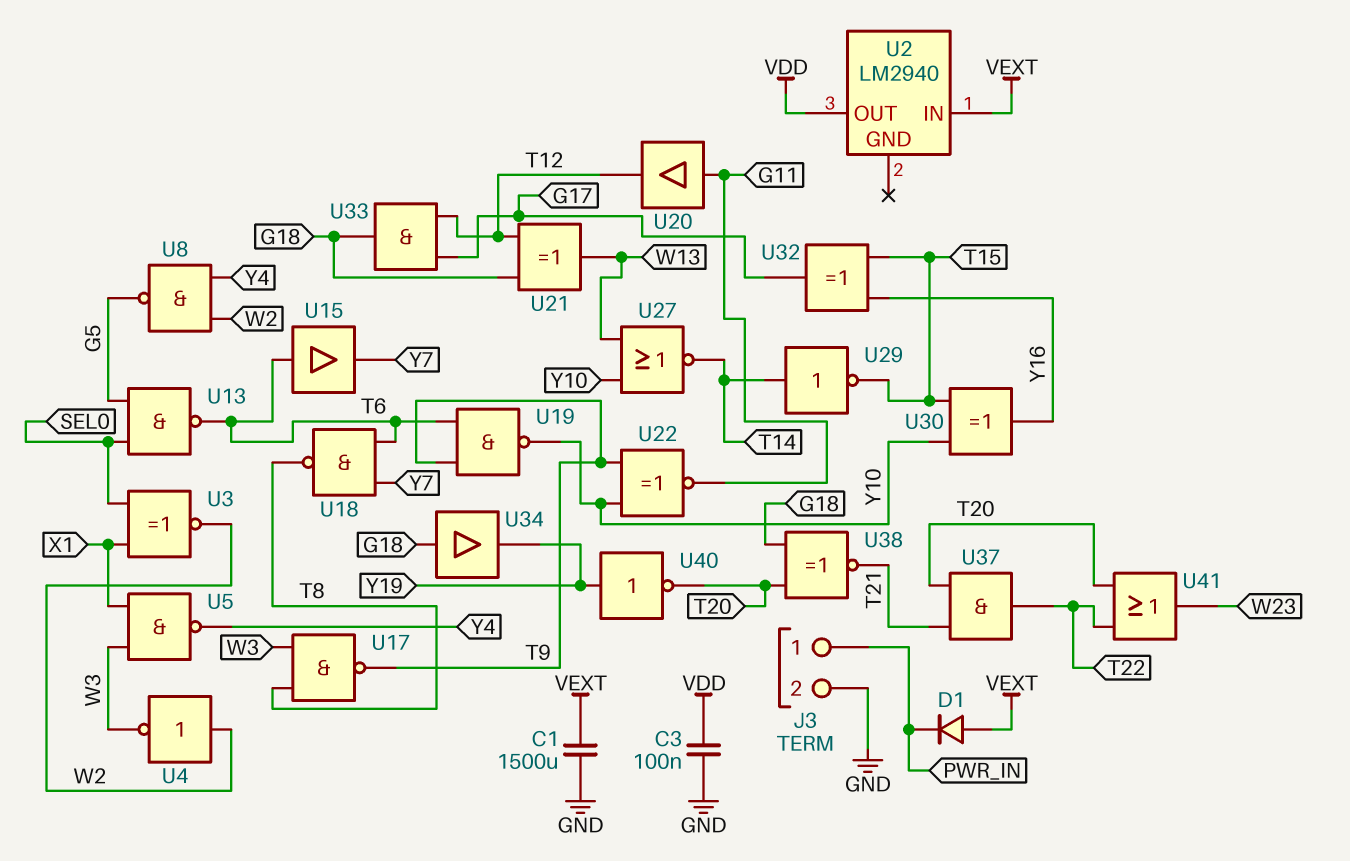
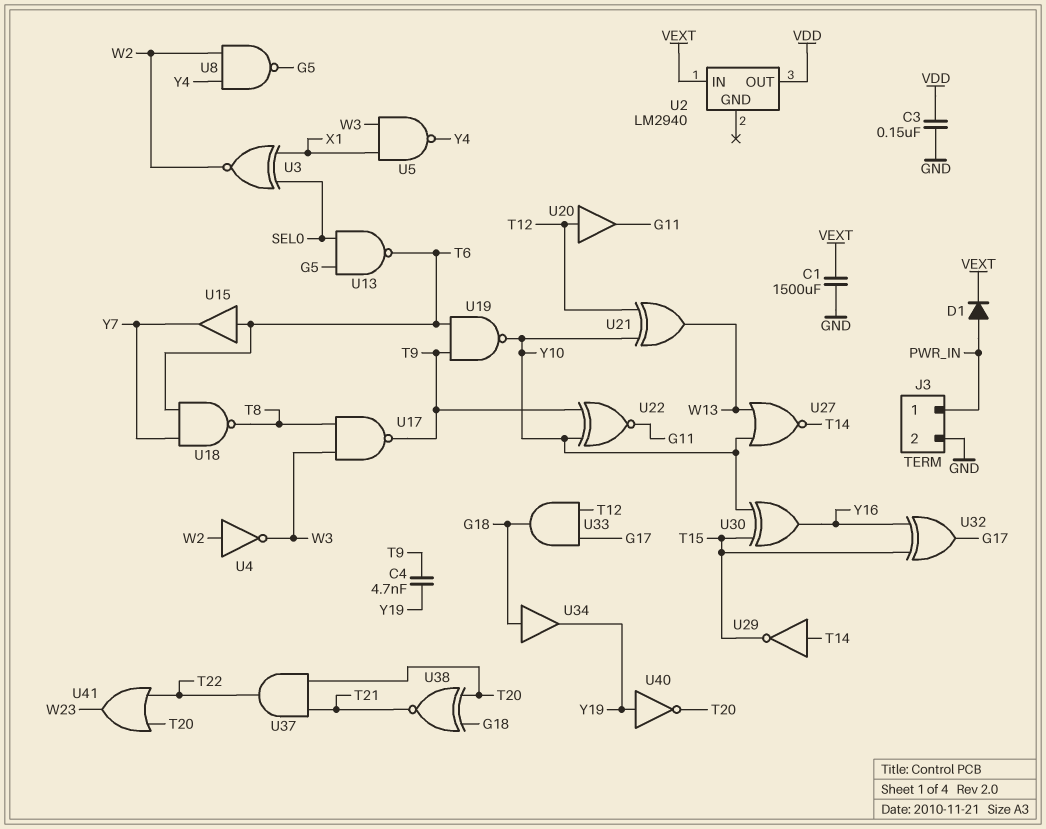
C3: 100nF (GND, VDD) -> 150nF (GND, VDD)
C4: none -> 4.7nF (T9, Y19)
D1: diode (A VEXT, K PWR_IN) -> diode (A PWR_IN, K VEXT)
U20: buffer (in G11, out T12) -> buffer (in T12, out G11)
U21: XOR (in G18, in T12, out W13) -> XOR (in T12, in Y10, out W13)

